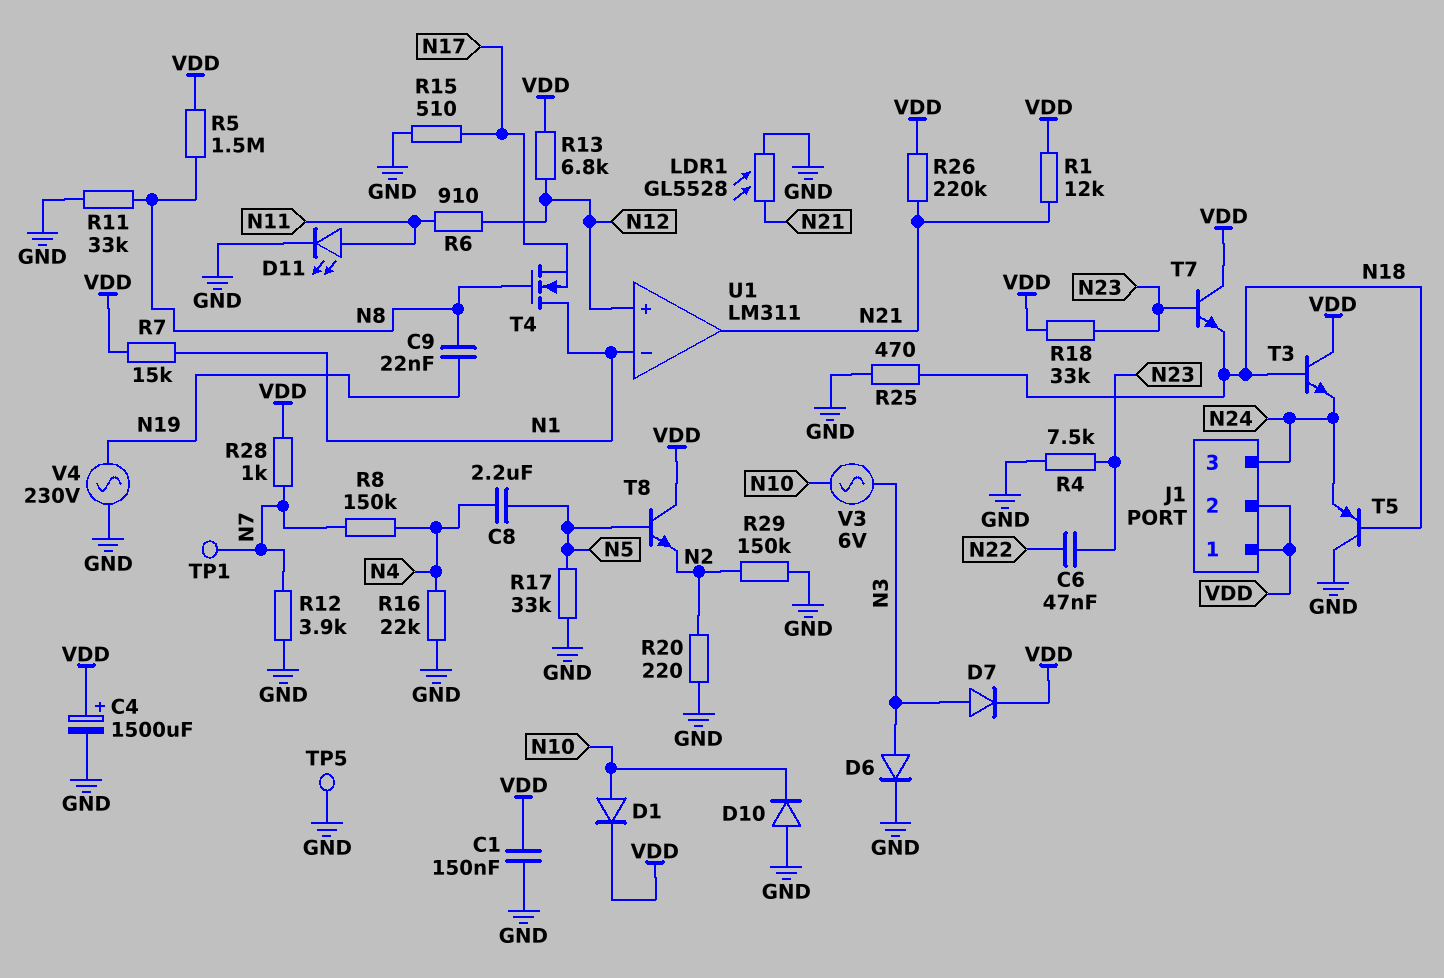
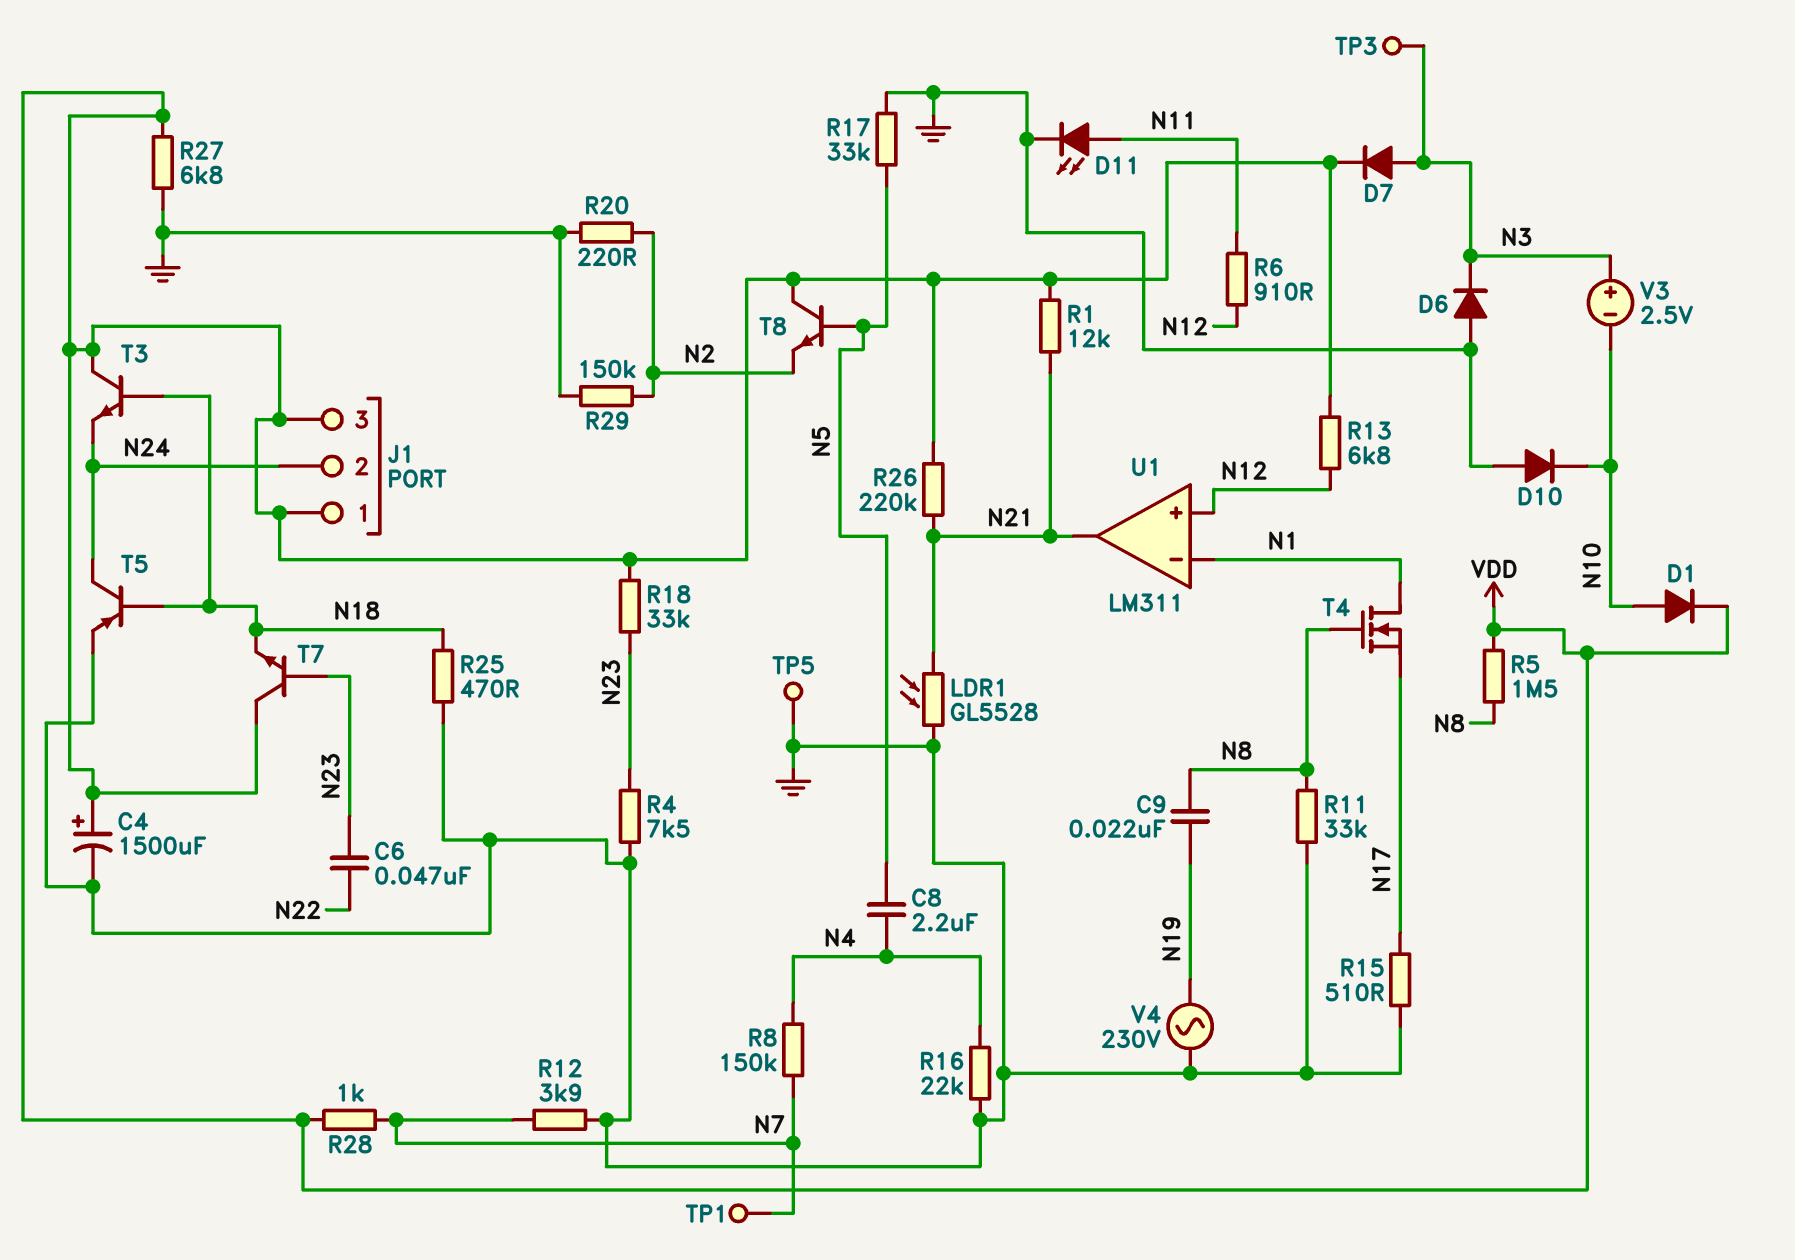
C1: 150nF (GND, VDD) -> none
D6: diode (A N3, K GND) -> diode (A GND, K N3)
J1 pin 2: VDD -> N24
J1 pin 3: N24 -> VDD
R7: 15k (N1, VDD) -> none
R27: none -> 6.8k (GND, VDD)
T5: PNP (B N18, C GND, E N24) -> PNP (B N18, C N24, E GND)
TP3: none -> test point (N3)
V3: AC 6V (N3, N10) -> 2.5V (plus N3, minus N10)

